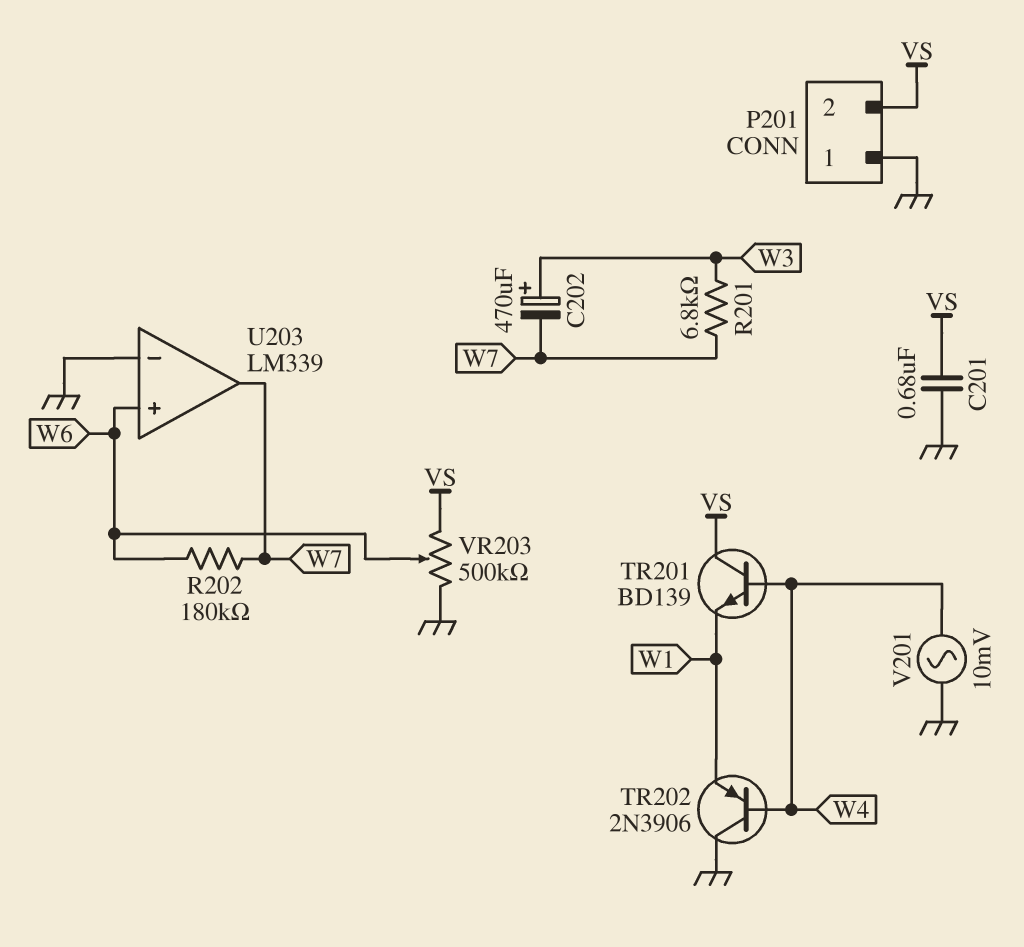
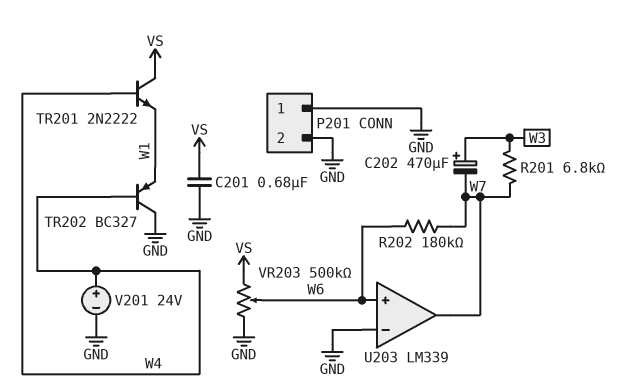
P201 pin 2: VS -> GND
TR201: NPN BD139 (B W4, C VS, E W1) -> NPN 2N2222 (B W4, C VS, E W1)
TR202: PNP 2N3906 (B W4, C GND, E W1) -> PNP BC327 (B W4, C GND, E W1)
V201: AC 10mV (GND, W4) -> 24V (plus W4, minus GND)

